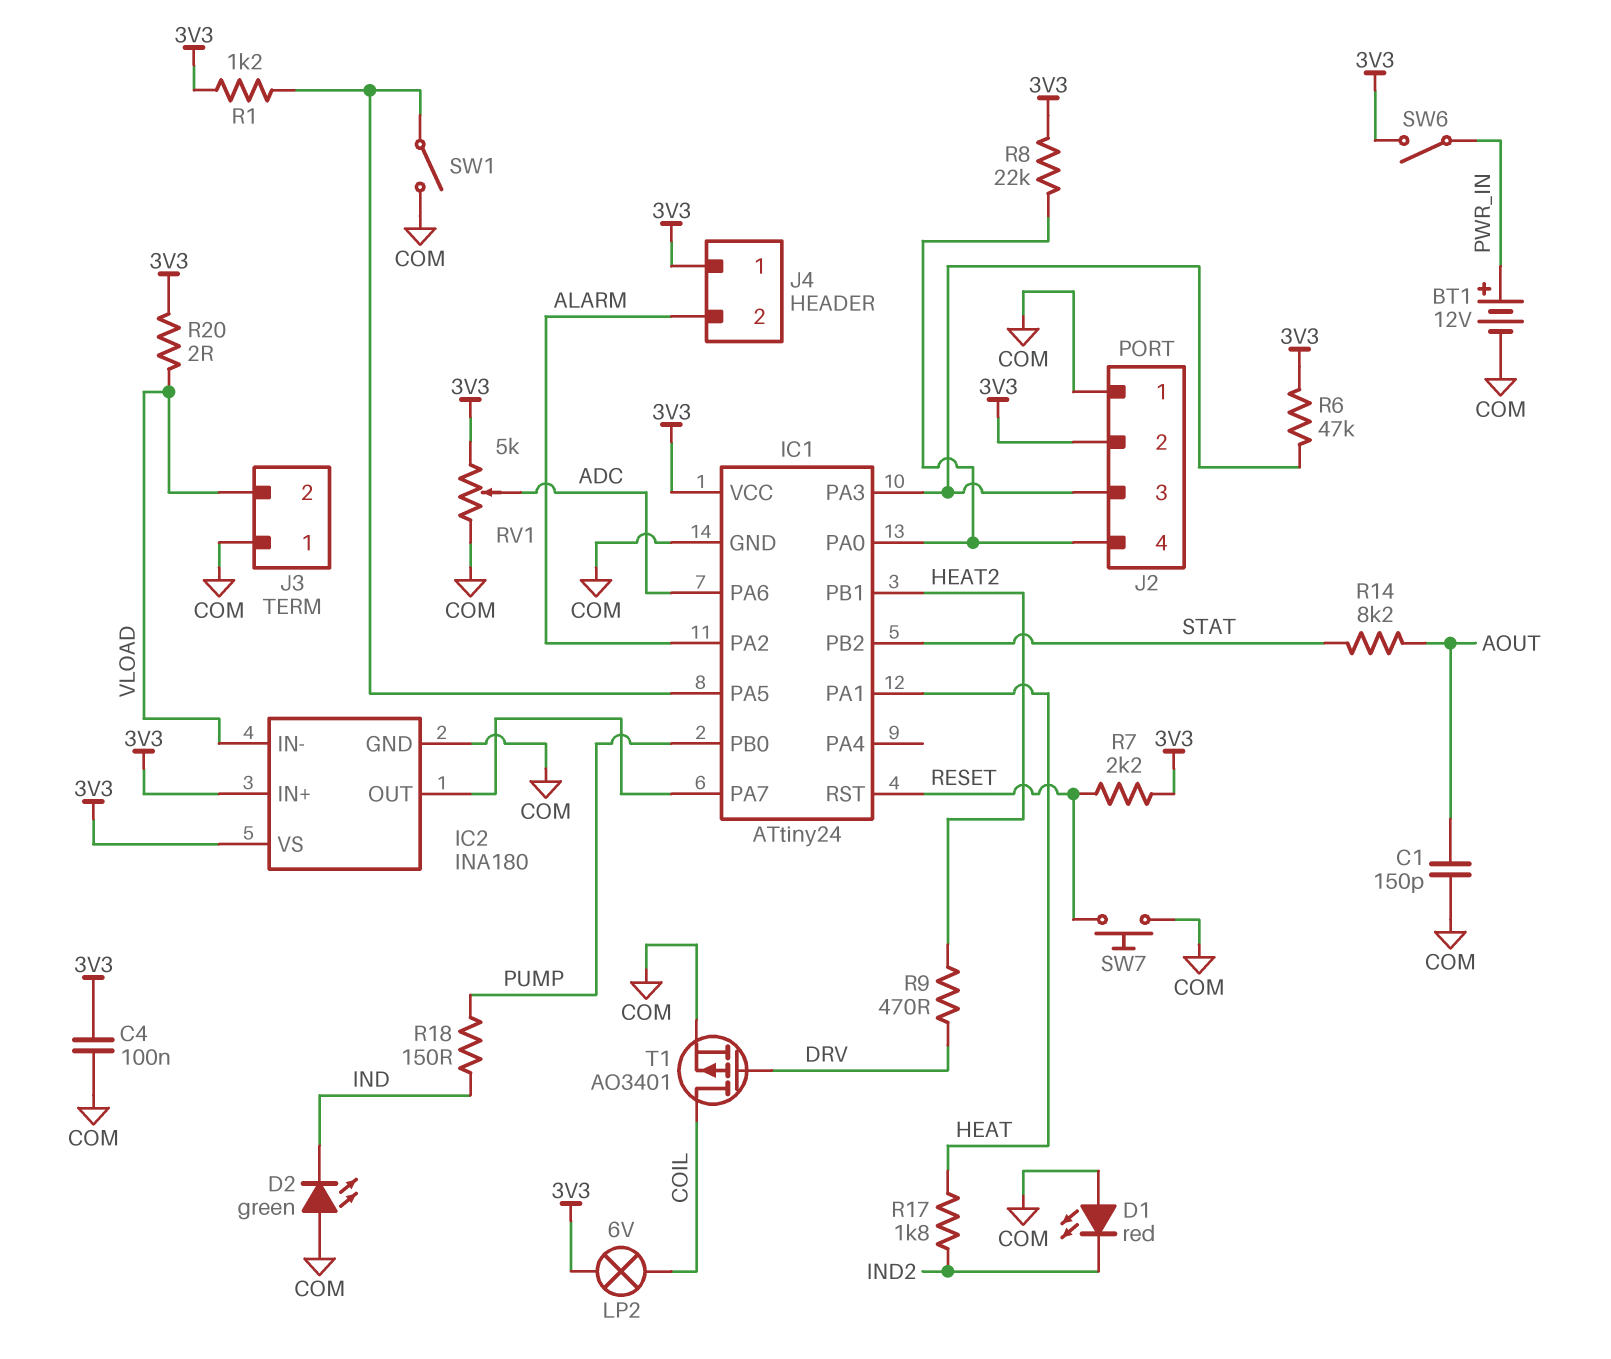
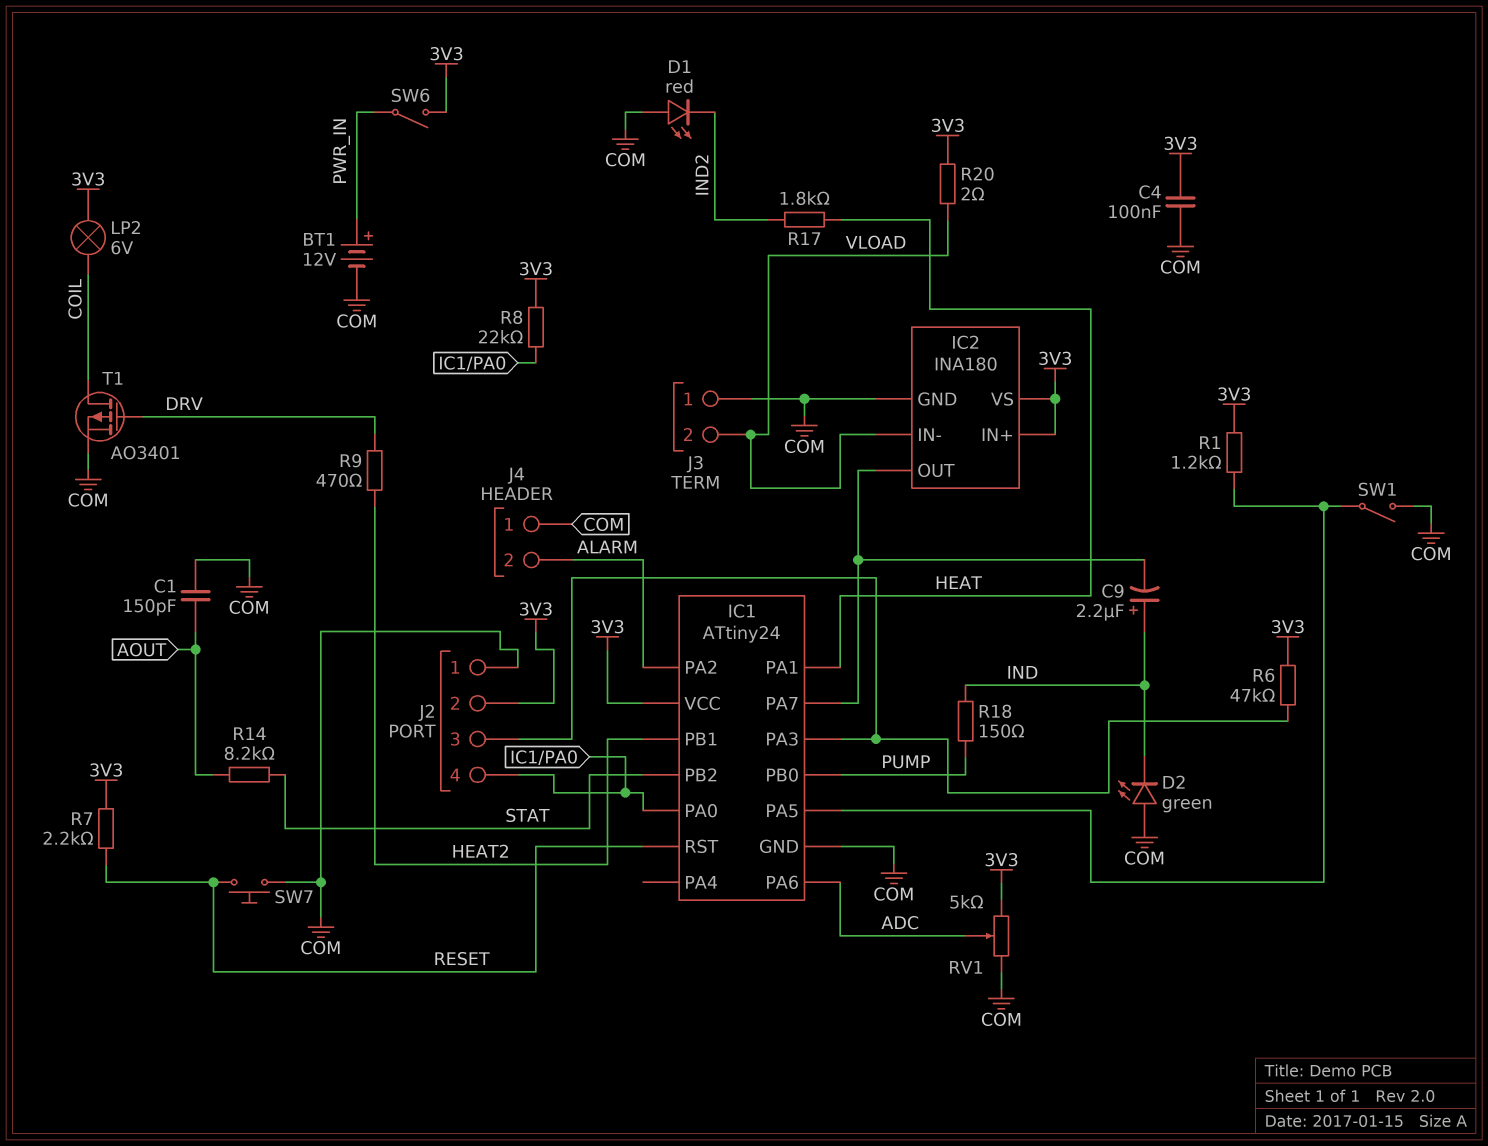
C9: none -> 2.2uF (plus IND, minus IC1/PA7)
J4 pin 1: 3V3 -> COM

